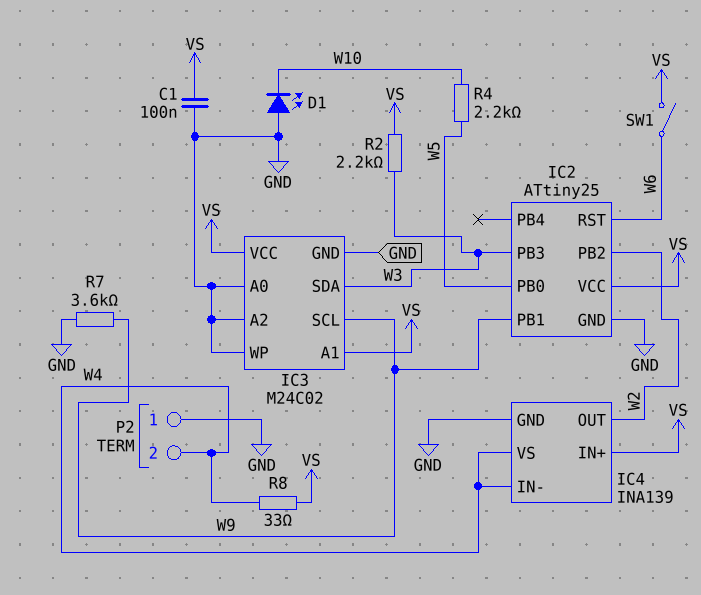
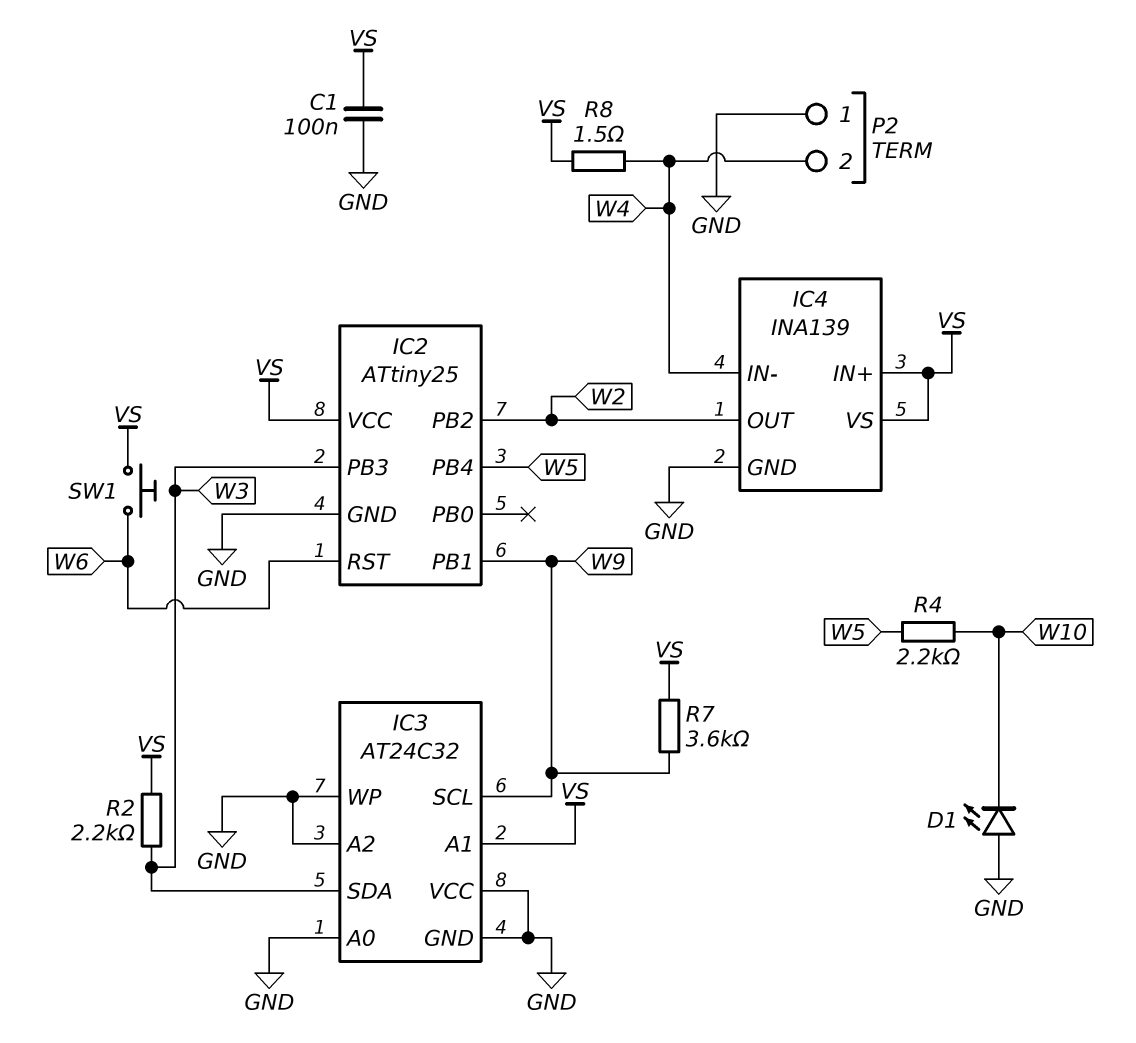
IC2 pin PB0: W5 -> none
IC2 pin PB4: none -> W5
IC3: M24C02 -> AT24C32
IC3 pin VCC: VS -> GND
IC4 pin VS: W4 -> VS
R7: 3.6k (GND, W9) -> 3.6k (VS, W9)
R8: 33 (VS, W4) -> 1.5 (VS, W4)
SW1: switch (VS, W6) -> button (VS, W6)

